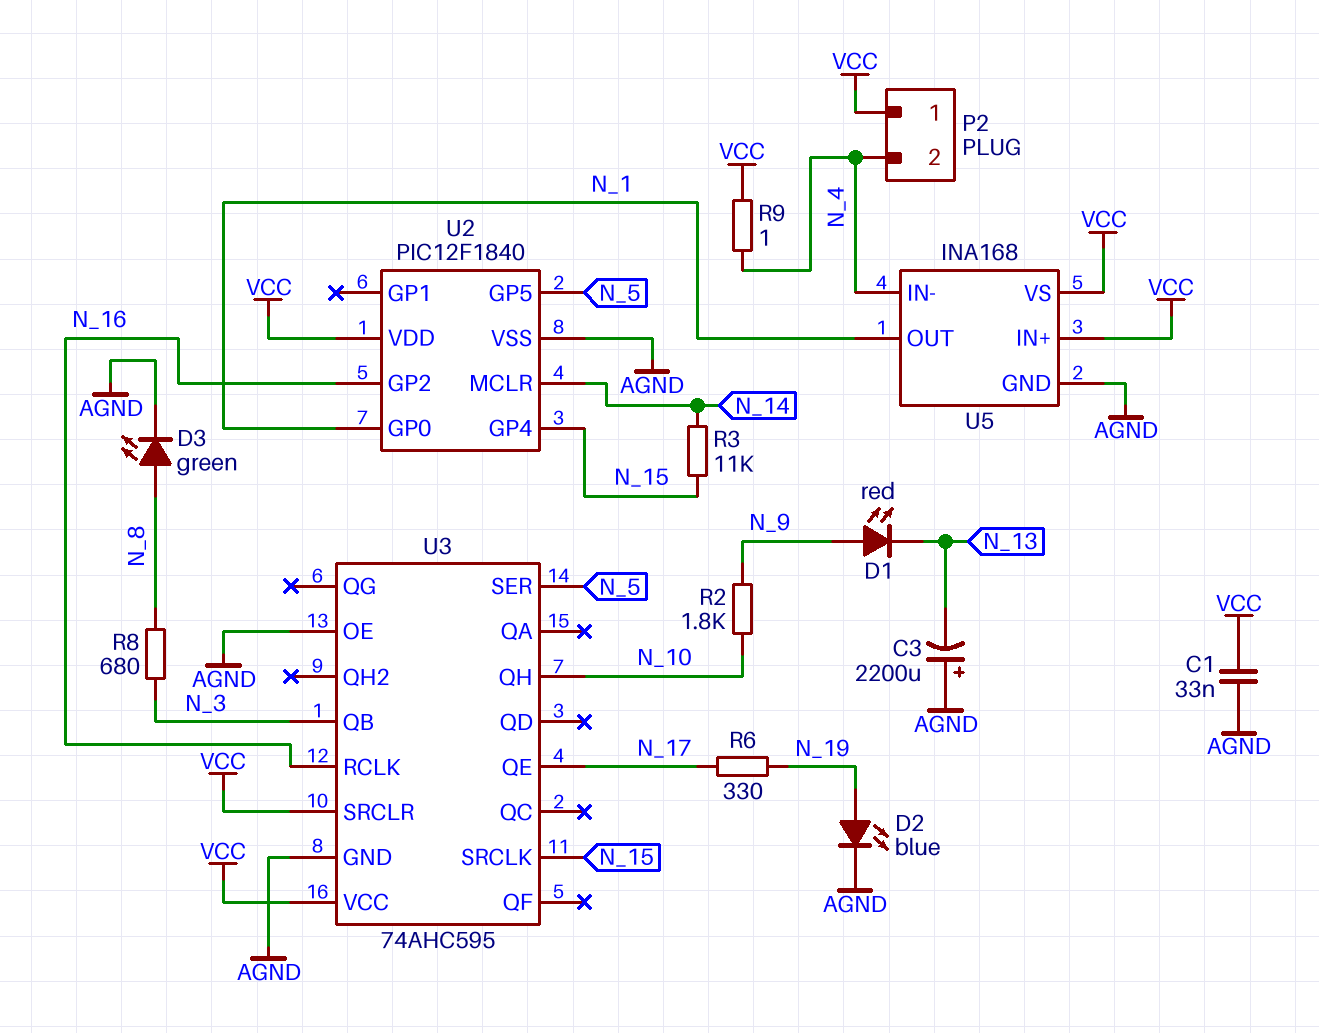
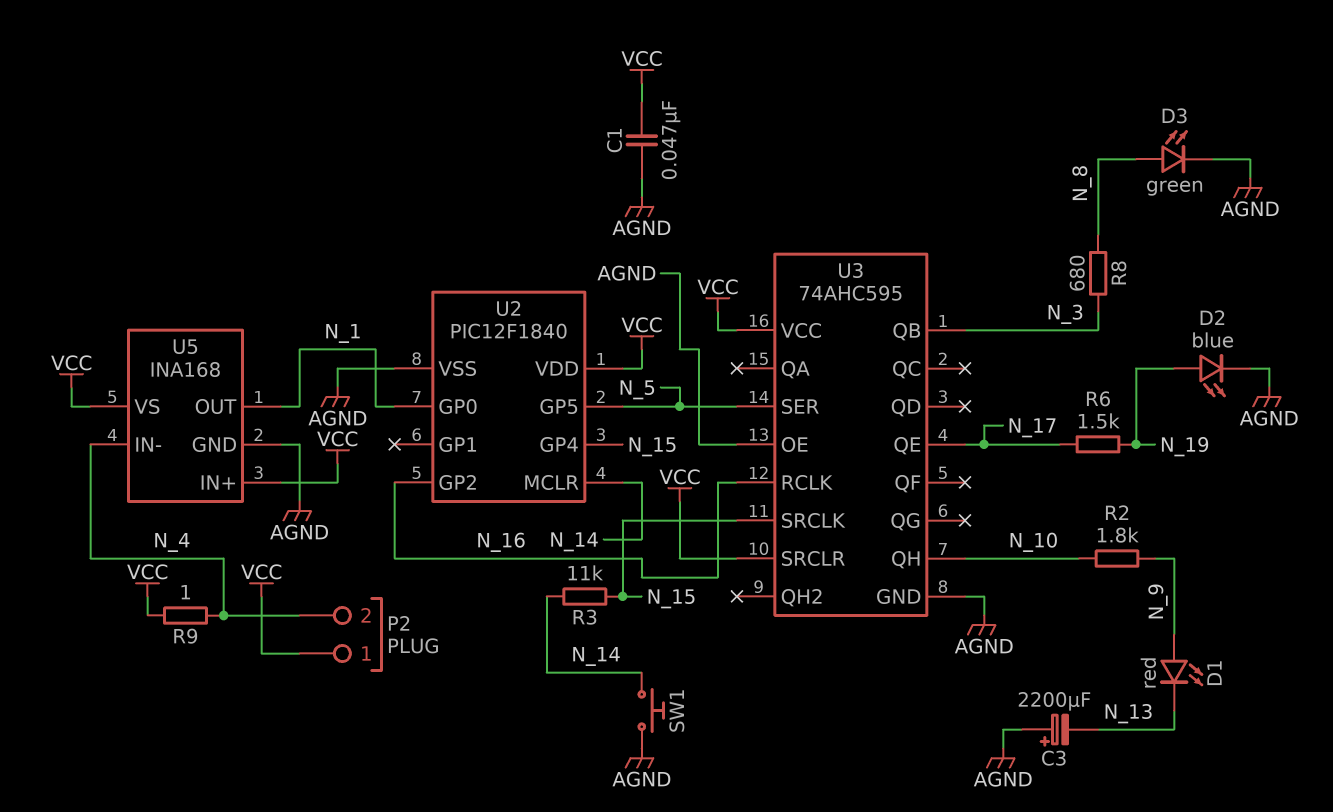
C1: 33nF (AGND, VCC) -> 47nF (AGND, VCC)
R6: 330 (N_17, N_19) -> 1.5k (N_17, N_19)
SW1: none -> button (AGND, N_14)

